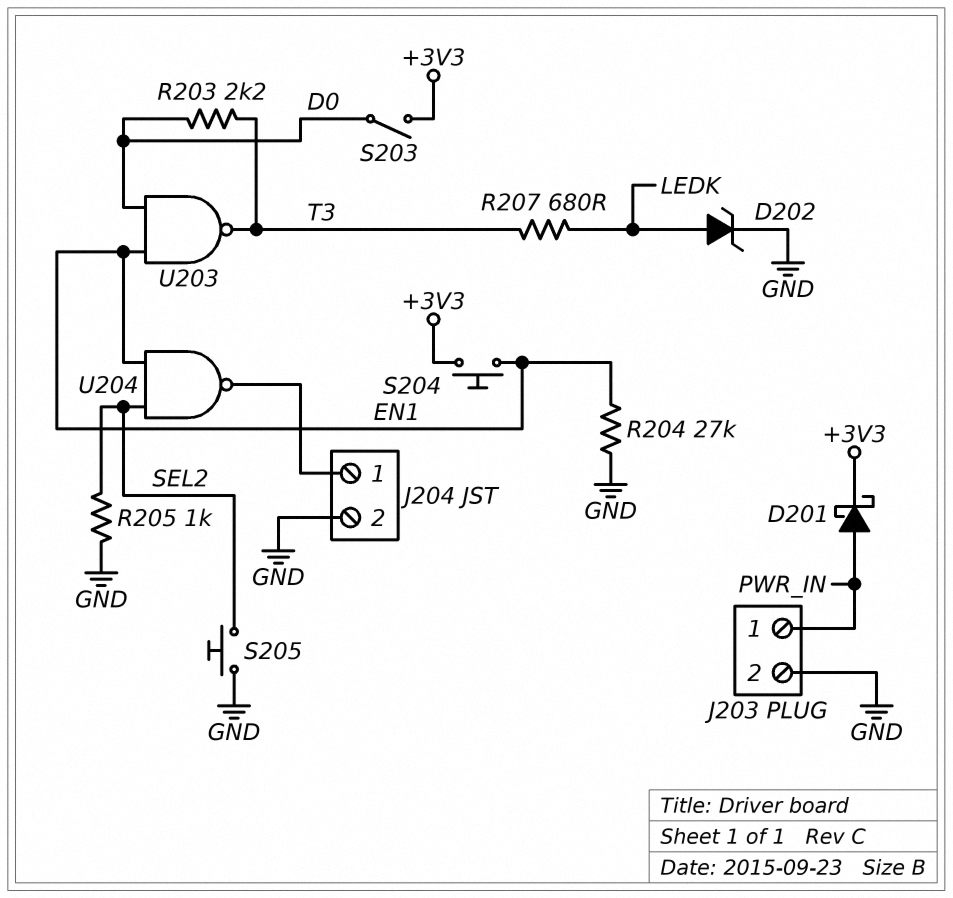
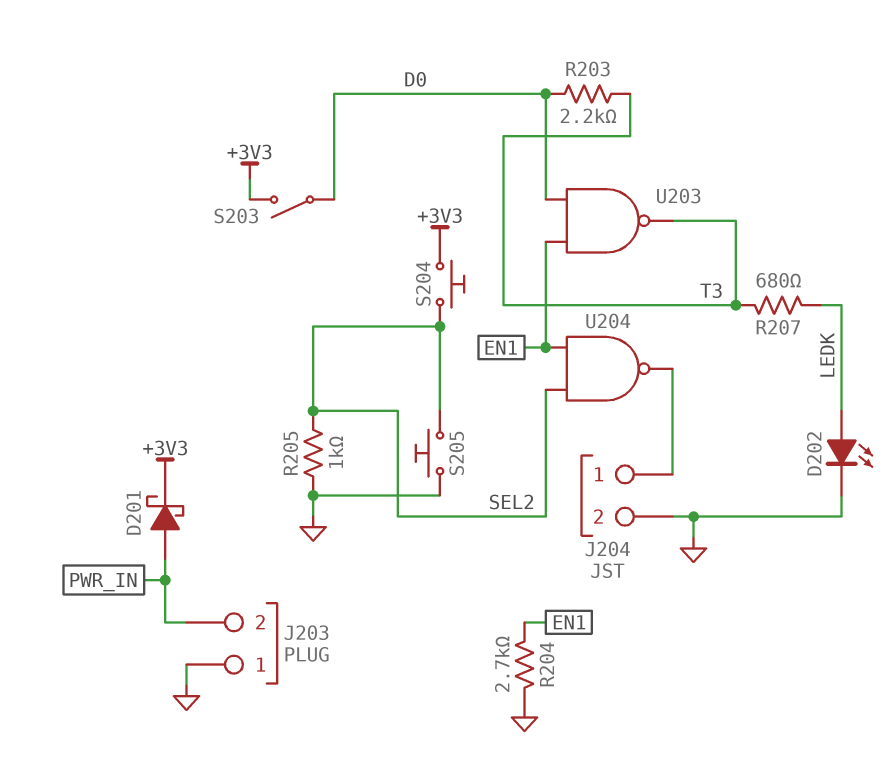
D202: zener (A LEDK, K GND) -> LED (A LEDK, K GND)
J203 pin 1: PWR_IN -> GND
J203 pin 2: GND -> PWR_IN
R204: 27k (EN1, GND) -> 2.7k (EN1, GND)
S204: button (+3V3, EN1) -> button (+3V3, SEL2)

